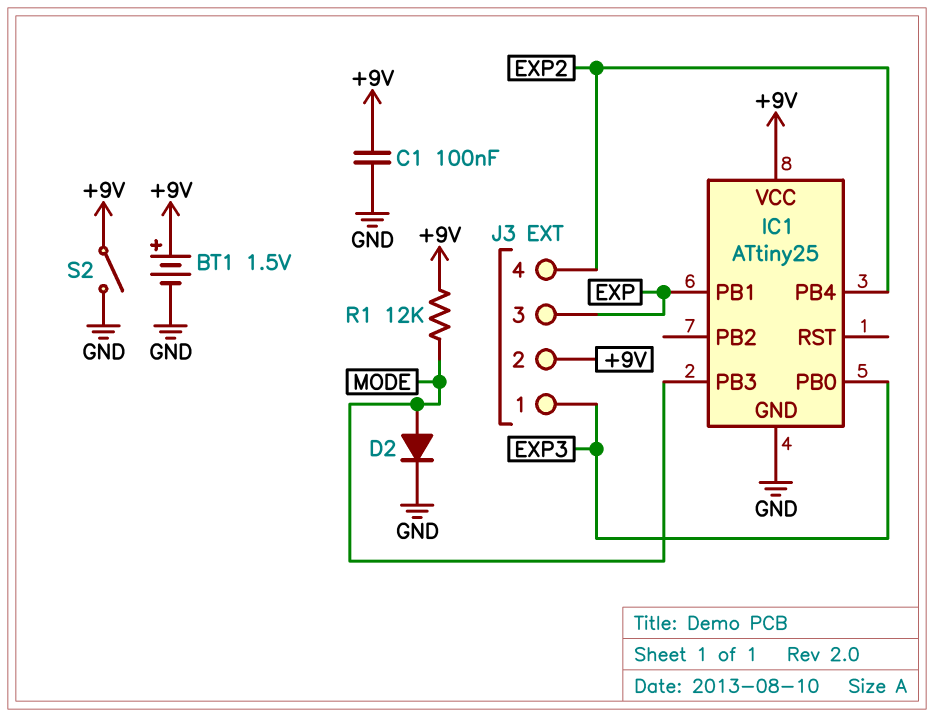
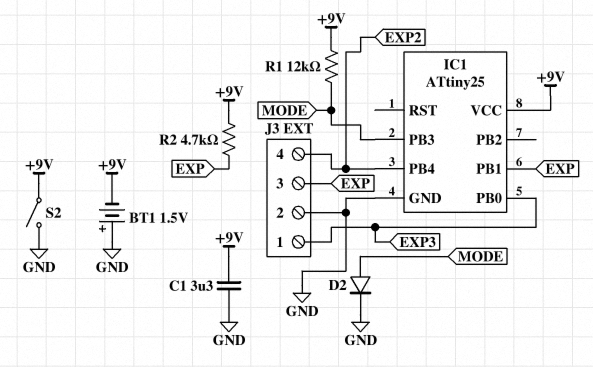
BT1: 1.5V (plus +9V, minus GND) -> 1.5V (plus GND, minus +9V)
C1: 100nF (+9V, GND) -> 3.3uF (+9V, GND)
J3 pin 2: +9V -> GND
R2: none -> 4.7k (+9V, EXP)

